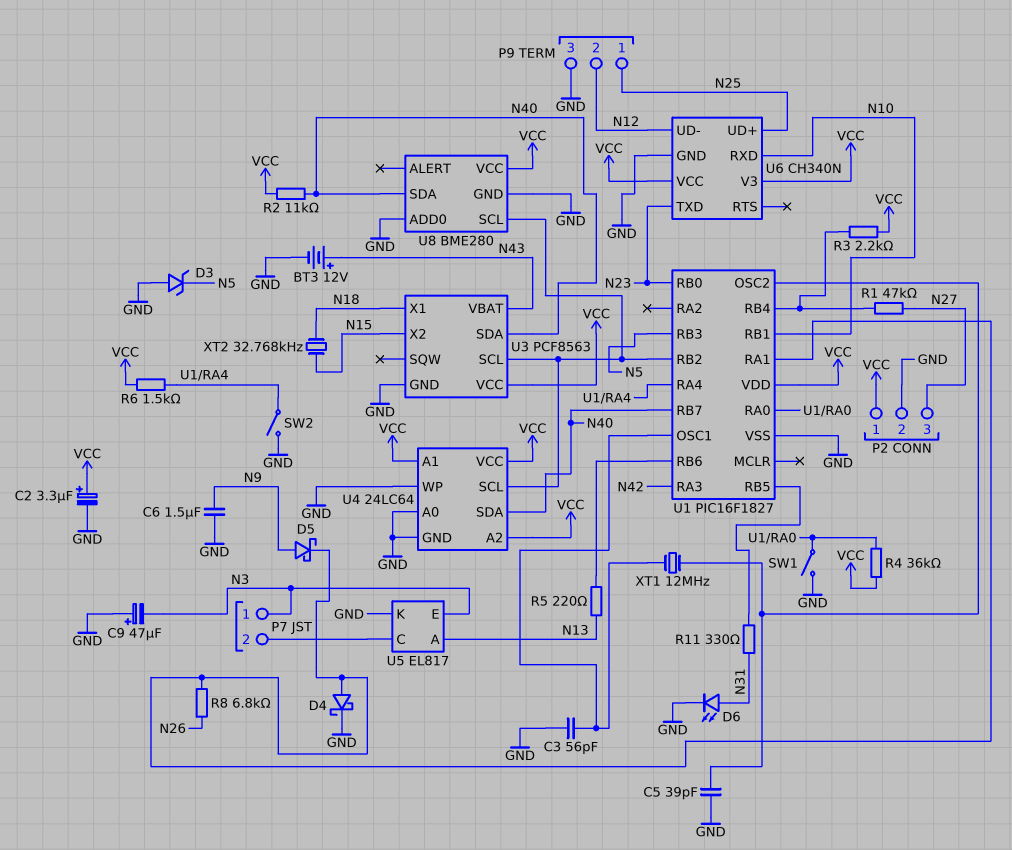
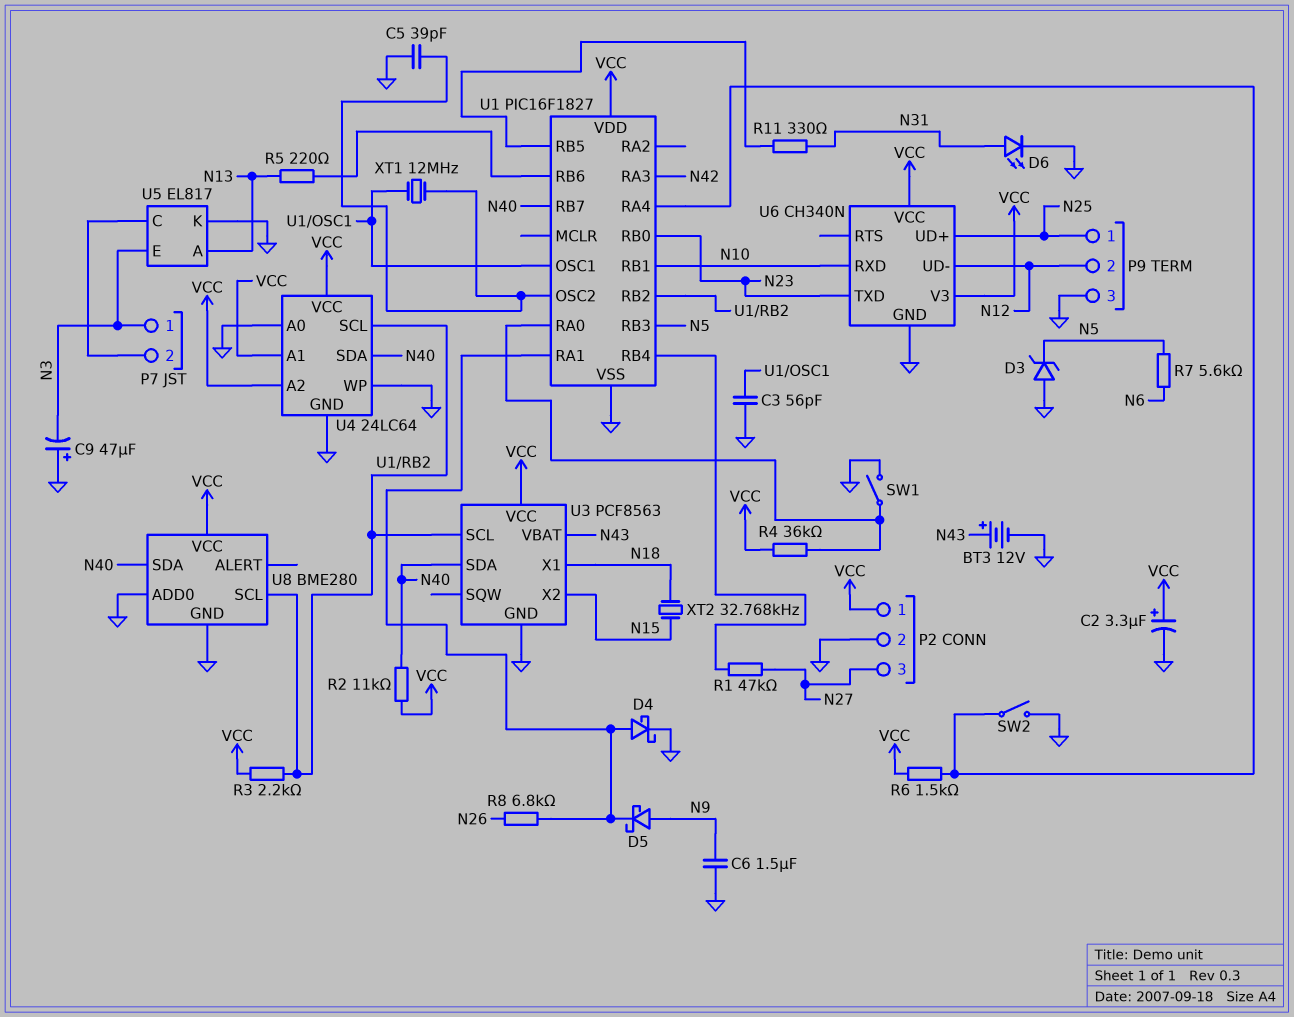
R3: 2.2k (U1/RB4, VCC) -> 2.2k (U1/RB2, VCC)
R7: none -> 5.6k (N5, N6)

